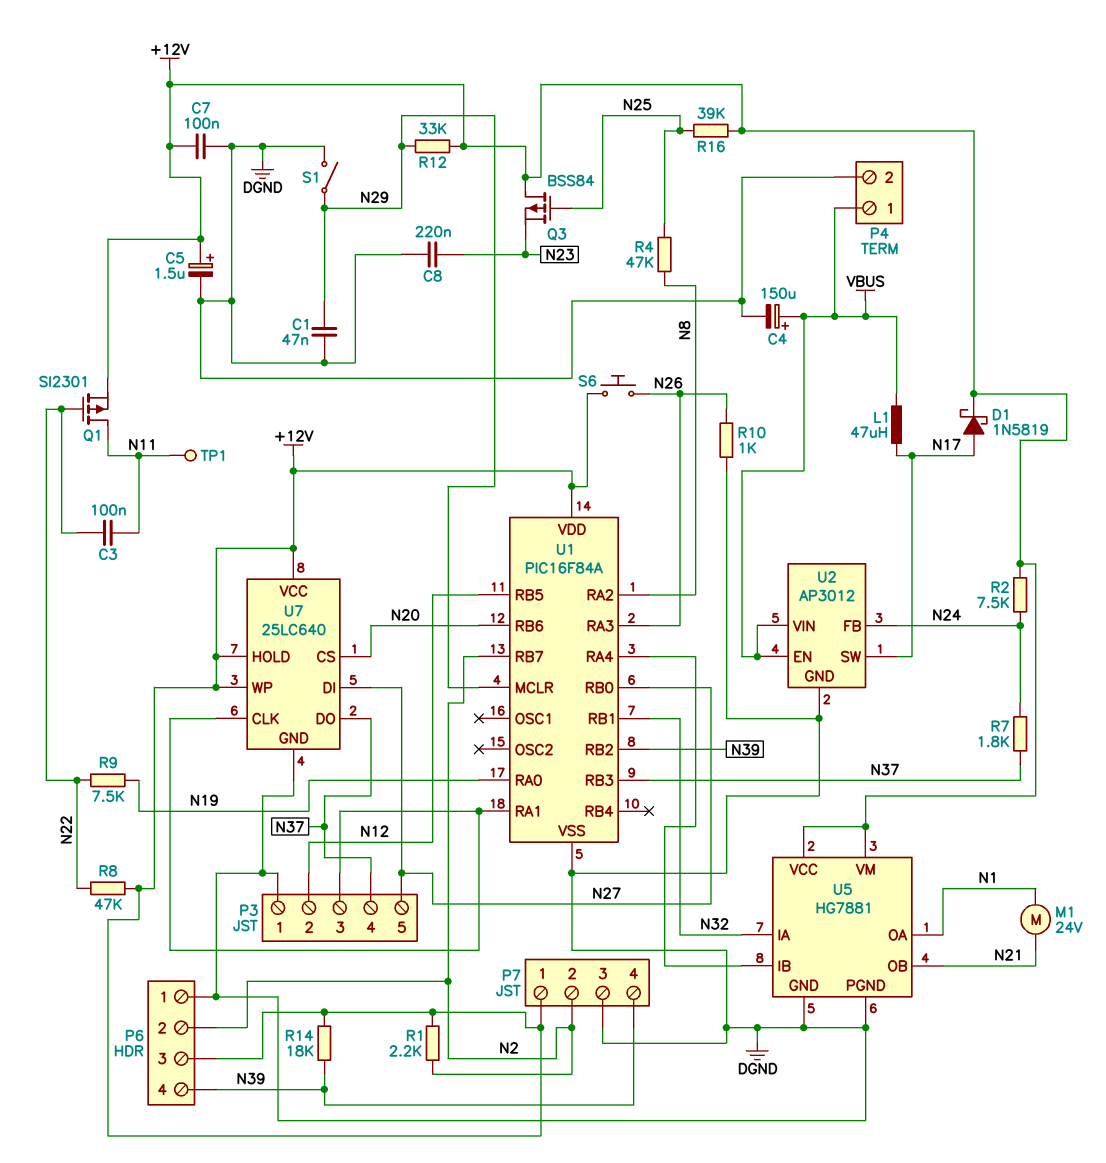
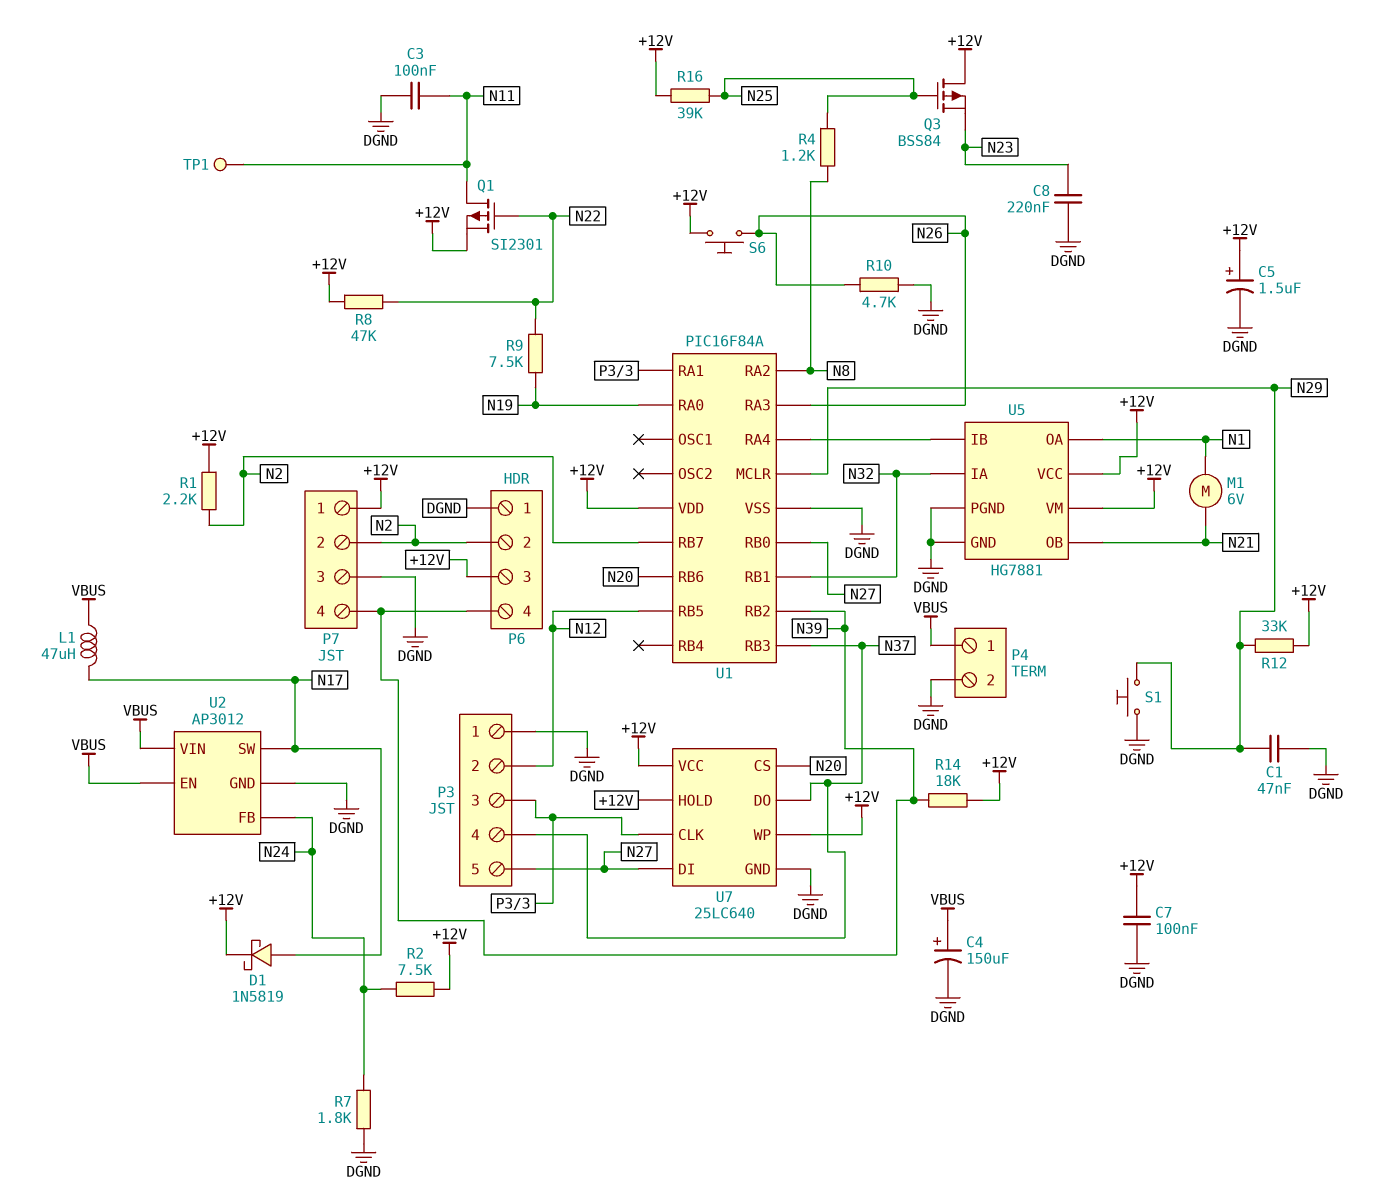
C3: 100nF (N11, N22) -> 100nF (DGND, N11)
M1: motor 24V (N1, N21) -> motor 6V (N1, N21)
R4: 47k (N8, N25) -> 1.2k (N8, N25)
R7: 1.8k (N24, N37) -> 1.8k (DGND, N24)
R10: 1k (DGND, N26) -> 4.7k (DGND, N26)
S1: switch (DGND, N29) -> button (DGND, N29)

